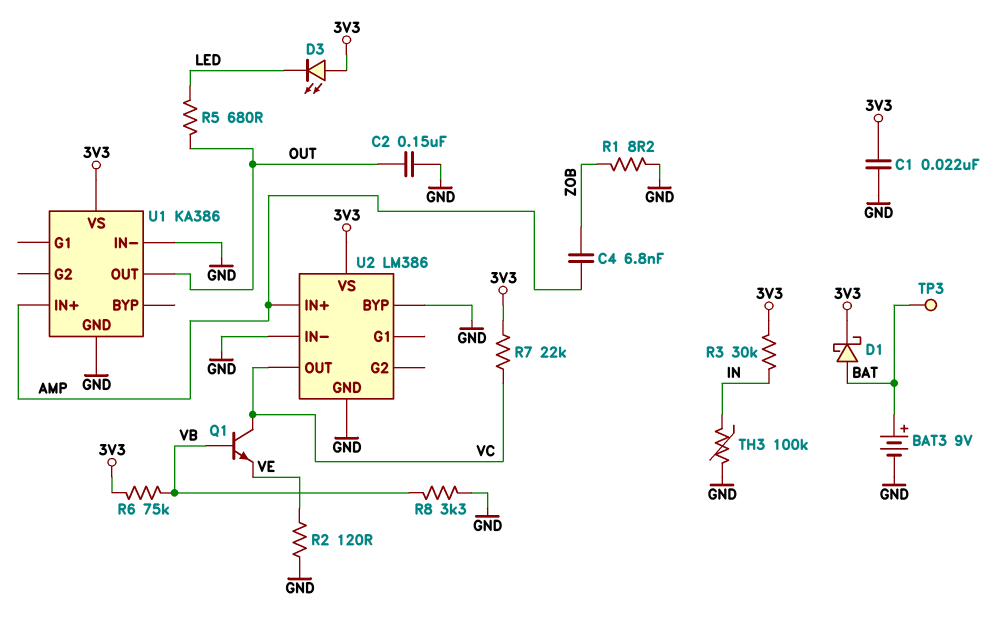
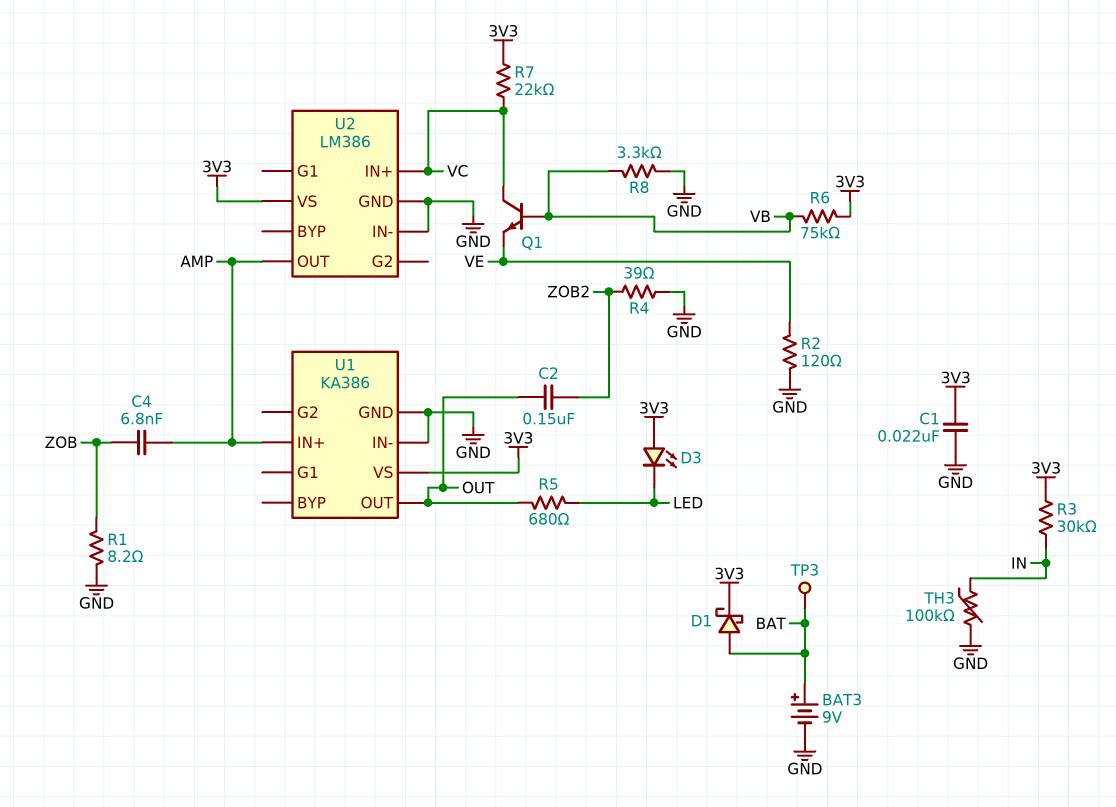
C2: 150nF (GND, OUT) -> 150nF (OUT, ZOB2)
R4: none -> 39 (GND, ZOB2)
U2 pin BYP: GND -> none
U2 pin IN+: AMP -> VC
U2 pin OUT: VC -> AMP

